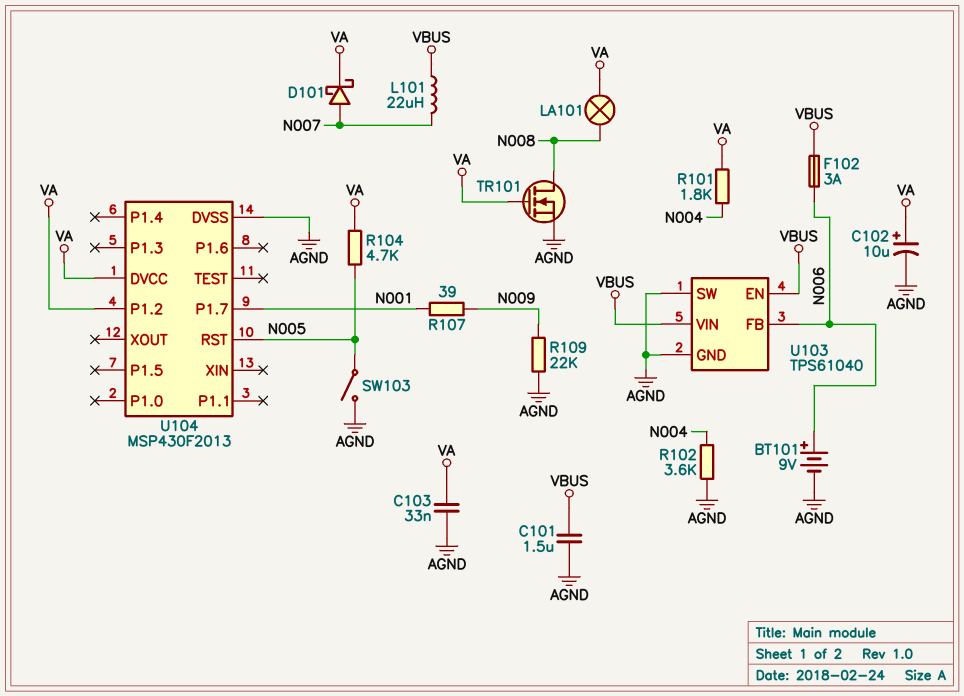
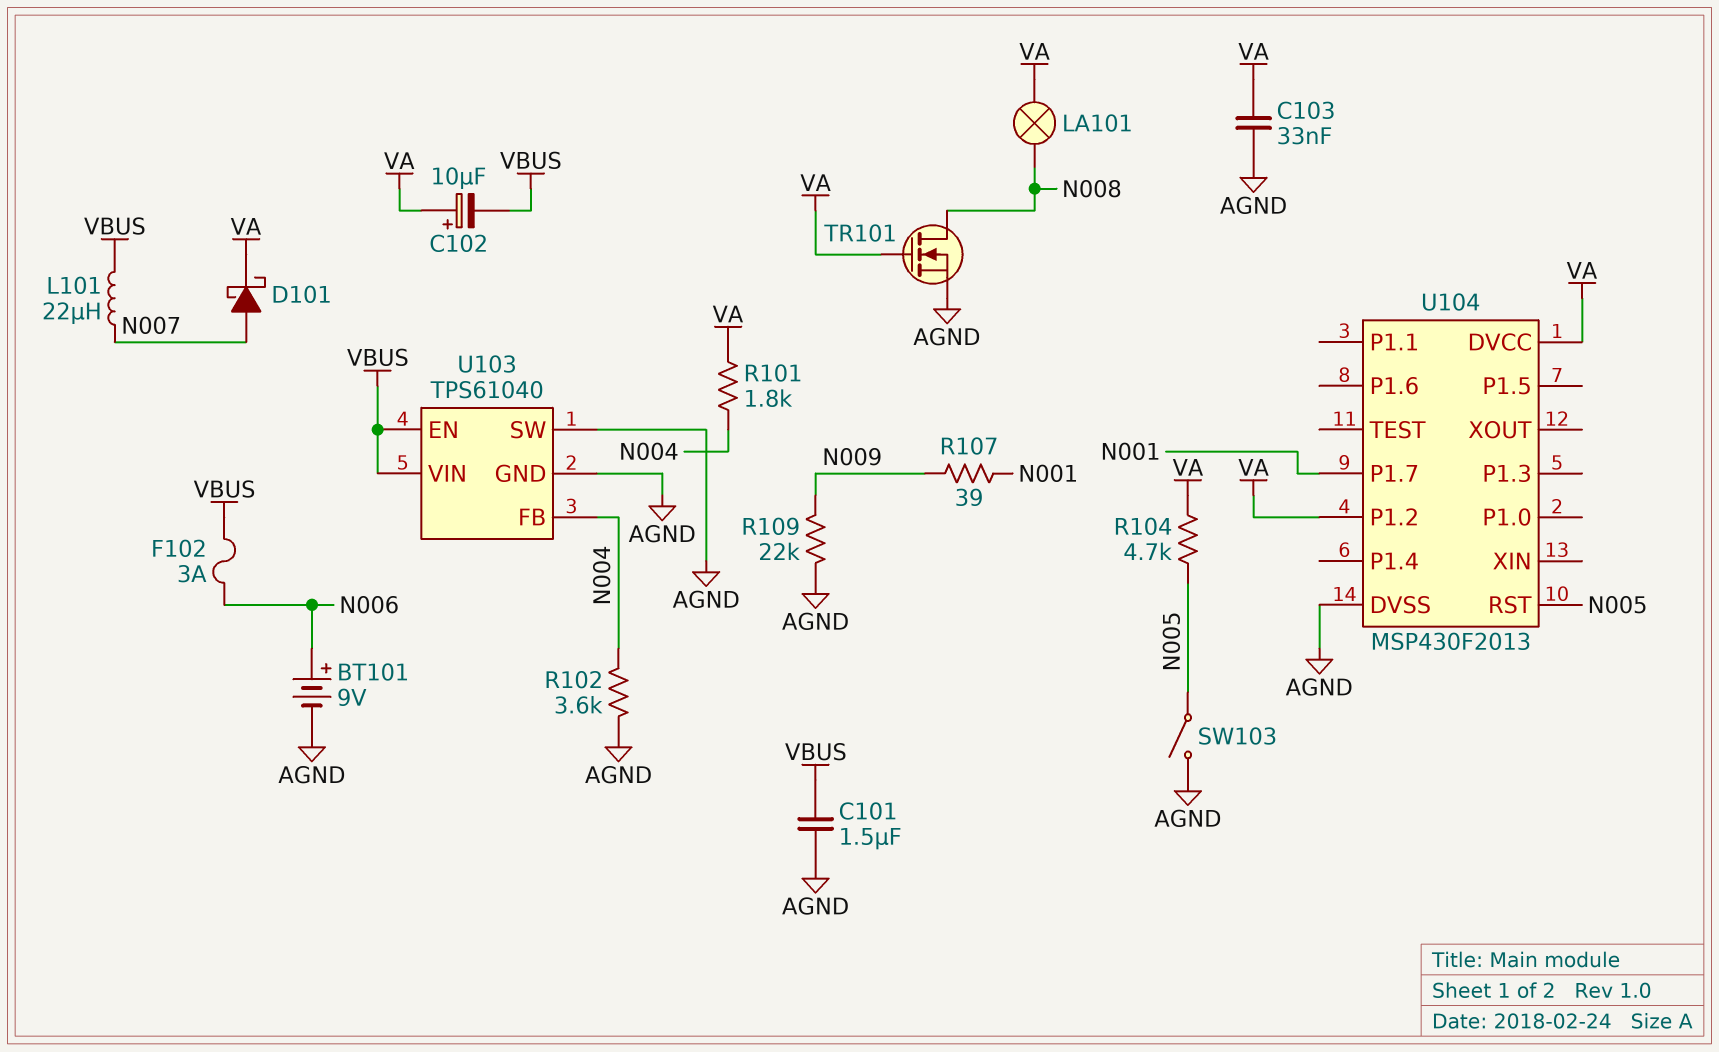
C102: 10uF (plus VA, minus AGND) -> 10uF (plus VA, minus VBUS)
U103 pin FB: N006 -> N004

